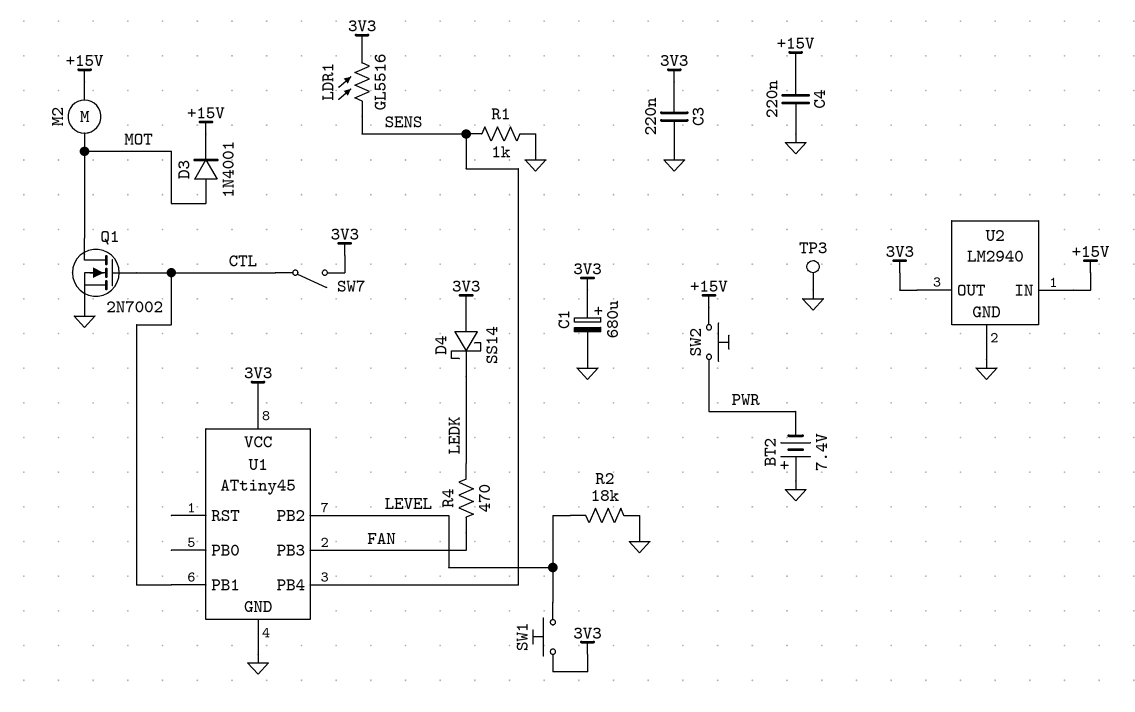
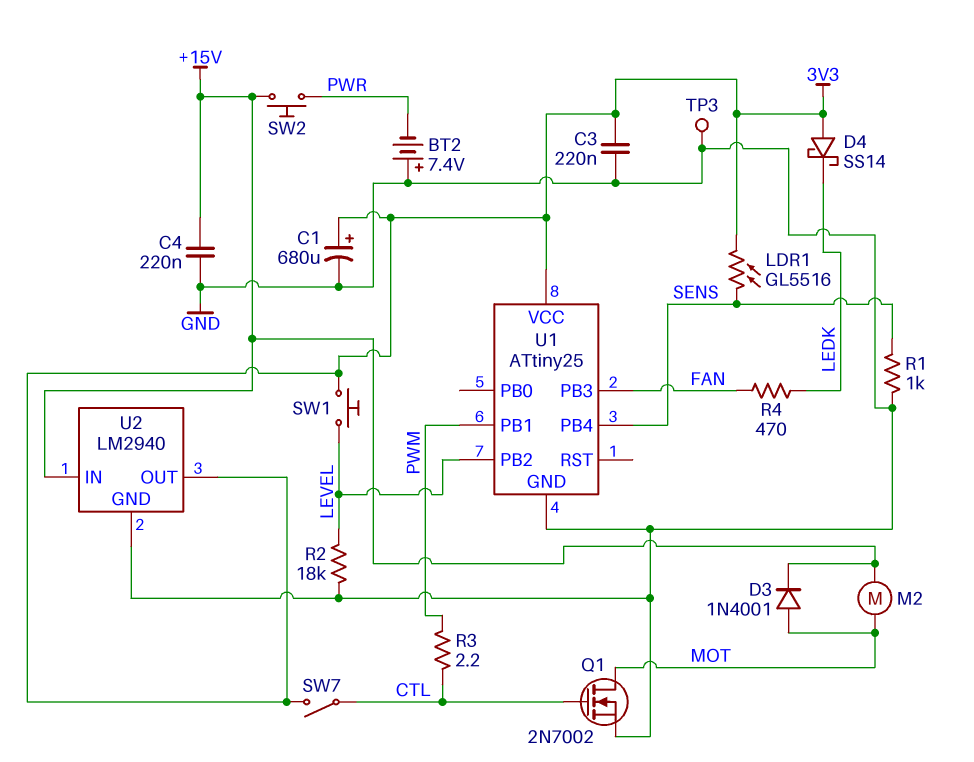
R3: none -> 2.2 (CTL, PWM)
U1: ATtiny45 -> ATtiny25
U1 pin PB1: CTL -> PWM

